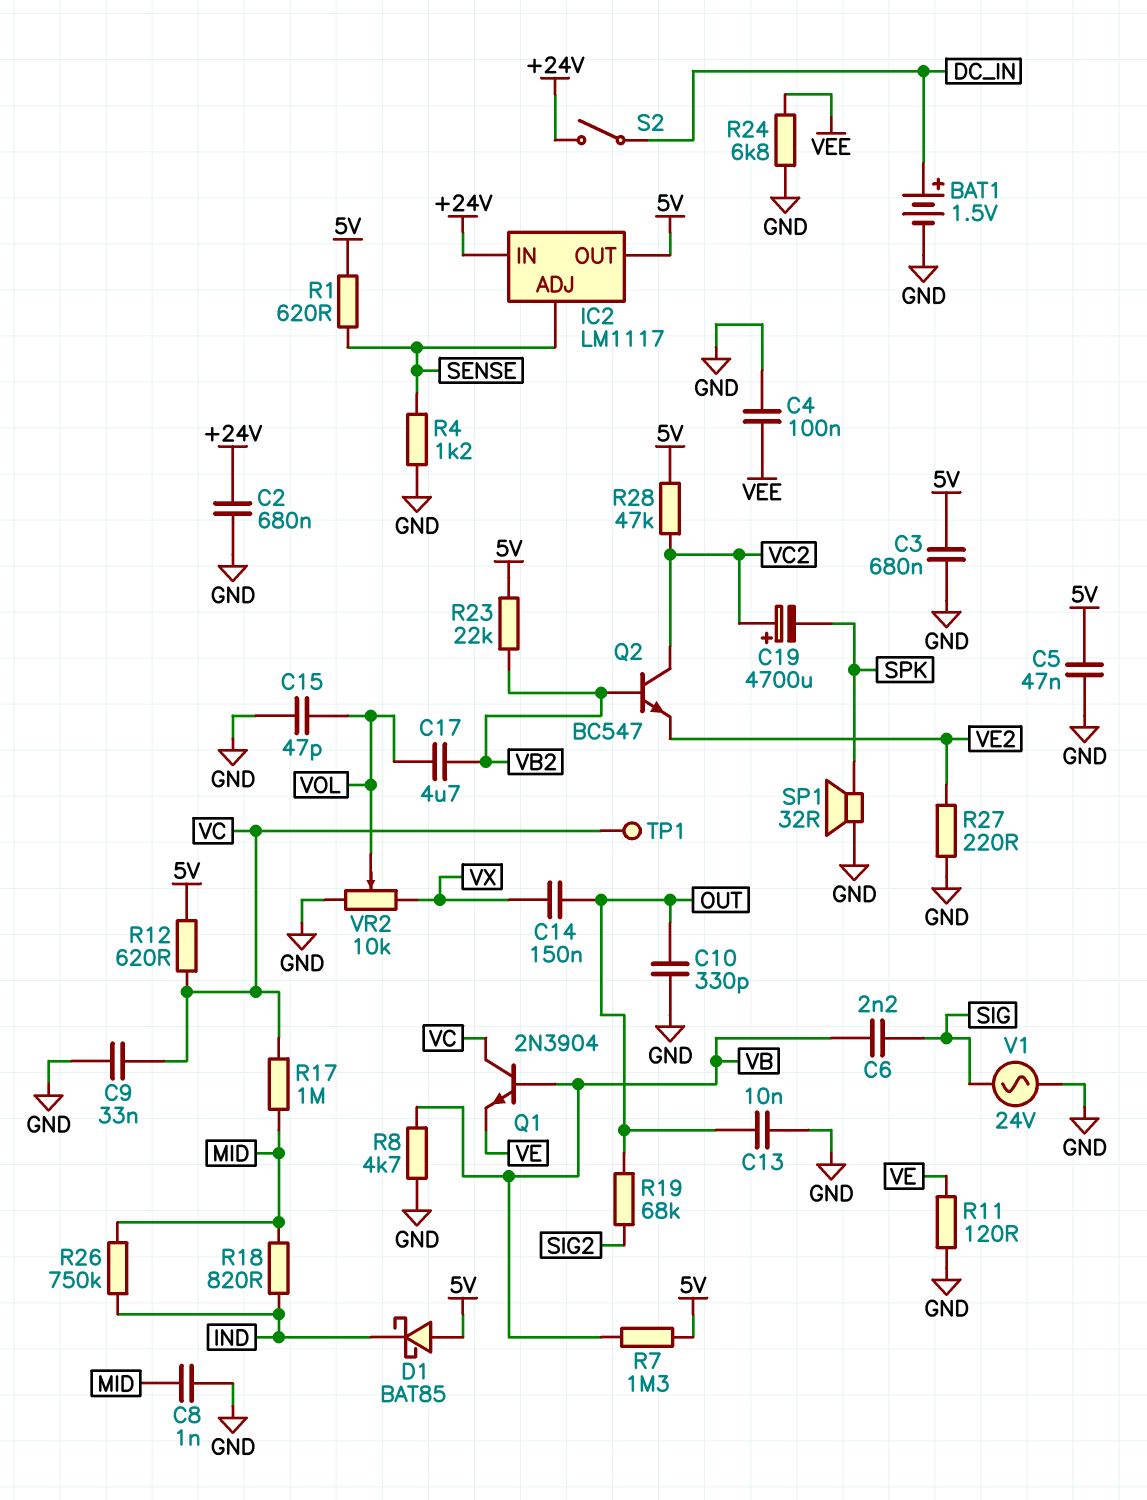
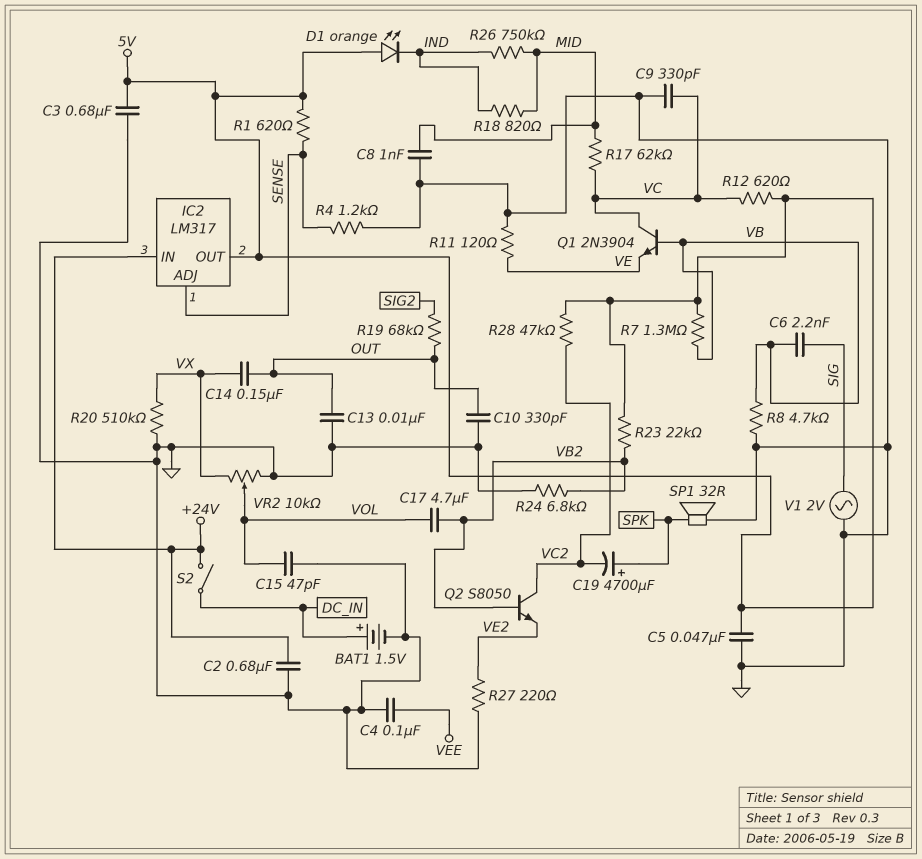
C9: 33nF (GND, VC) -> 330pF (GND, VC)
C19: 4700uF (plus VC2, minus SPK) -> 4700uF (plus SPK, minus VC2)
D1: schottky BAT85 (A 5V, K IND) -> LED orange (A 5V, K IND)
IC2: LM1117 -> LM317
Q2: NPN BC547 (B VB2, C VC2, E VE2) -> NPN S8050 (B VB2, C VC2, E VE2)
R17: 1M (MID, VC) -> 62k (MID, VC)
R20: none -> 510k (GND, VX)
R24: 6.8k (GND, VEE) -> 6.8k (GND, VB2)
TP1: test point (VC) -> none
V1: AC 24V (GND, SIG) -> AC 2V (GND, SIG)

